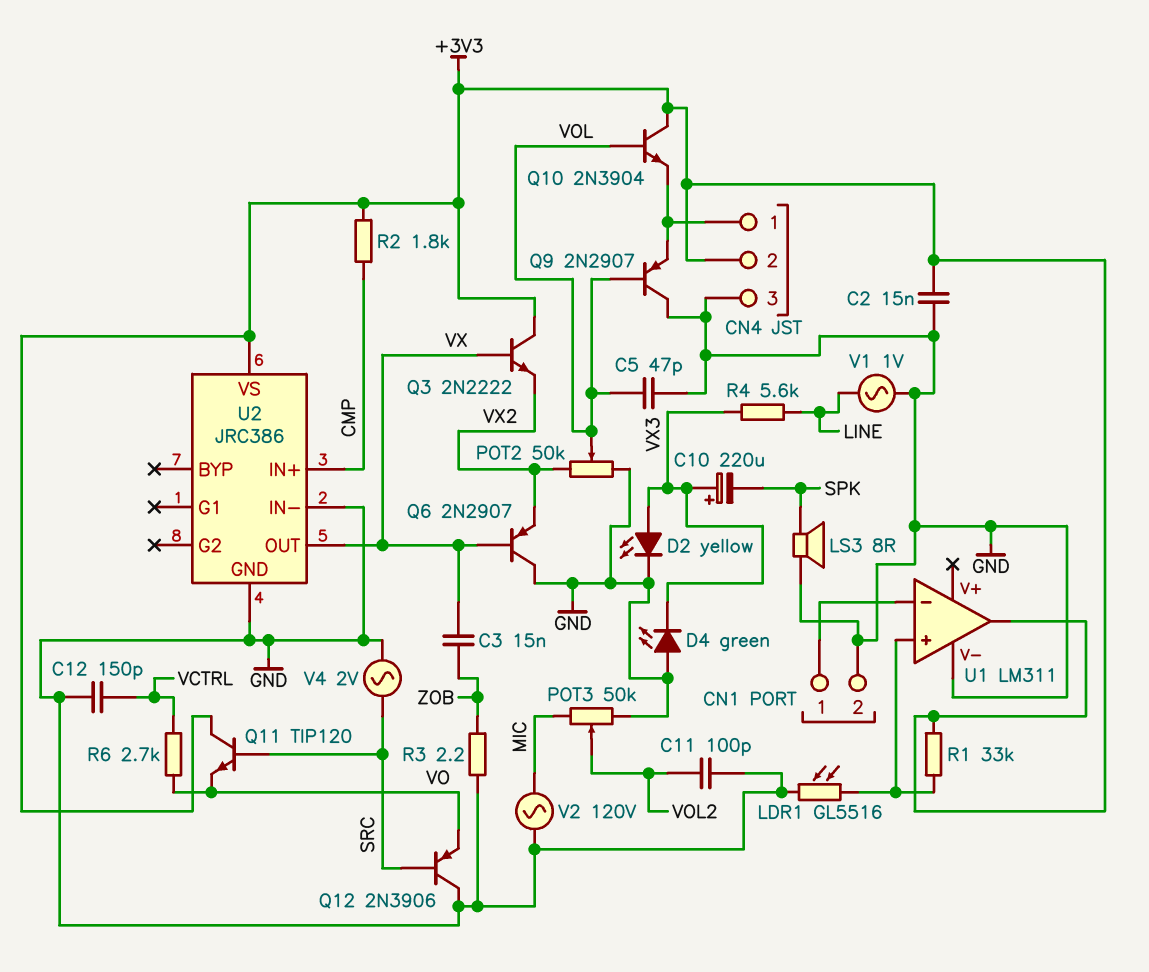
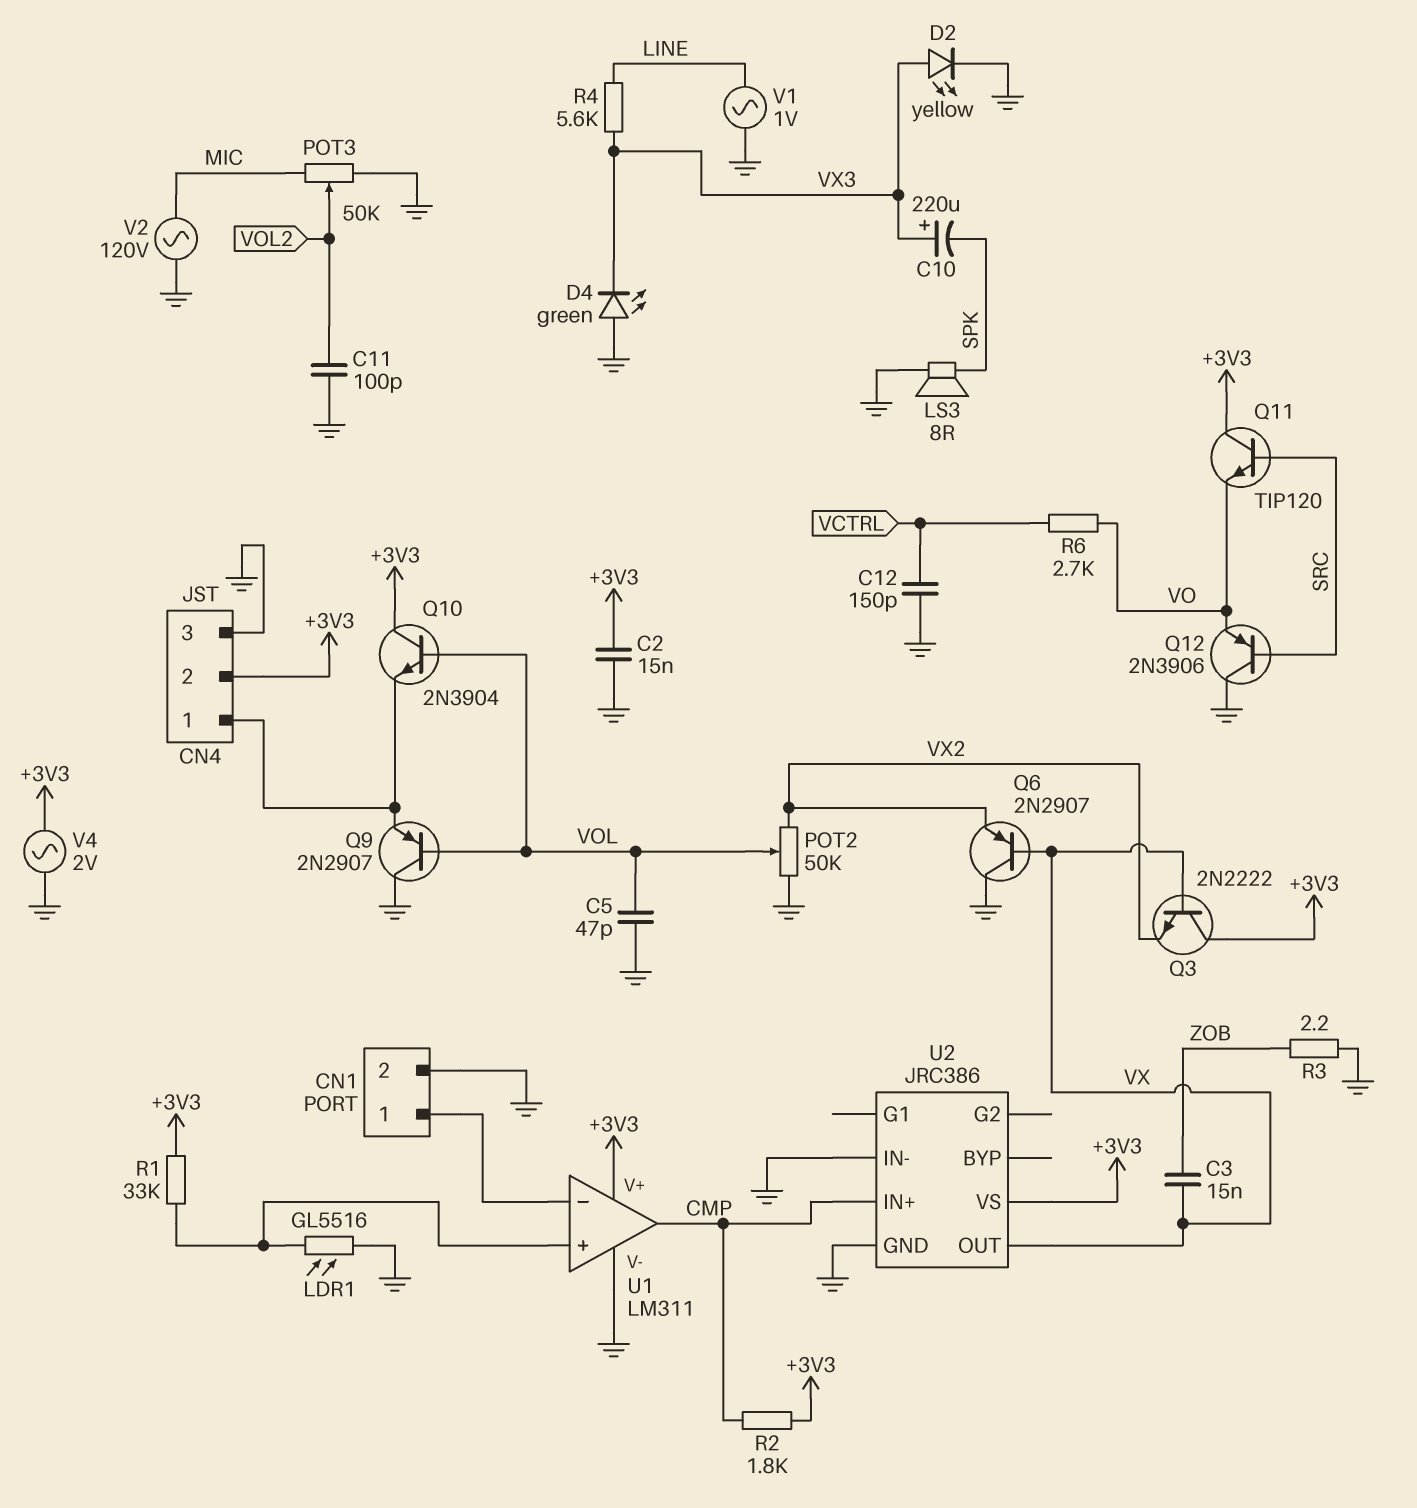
U1 pin V+: none -> +3V3
U1 pin out: +3V3 -> CMP
V4: AC 2V (GND, SRC) -> AC 2V (+3V3, GND)

